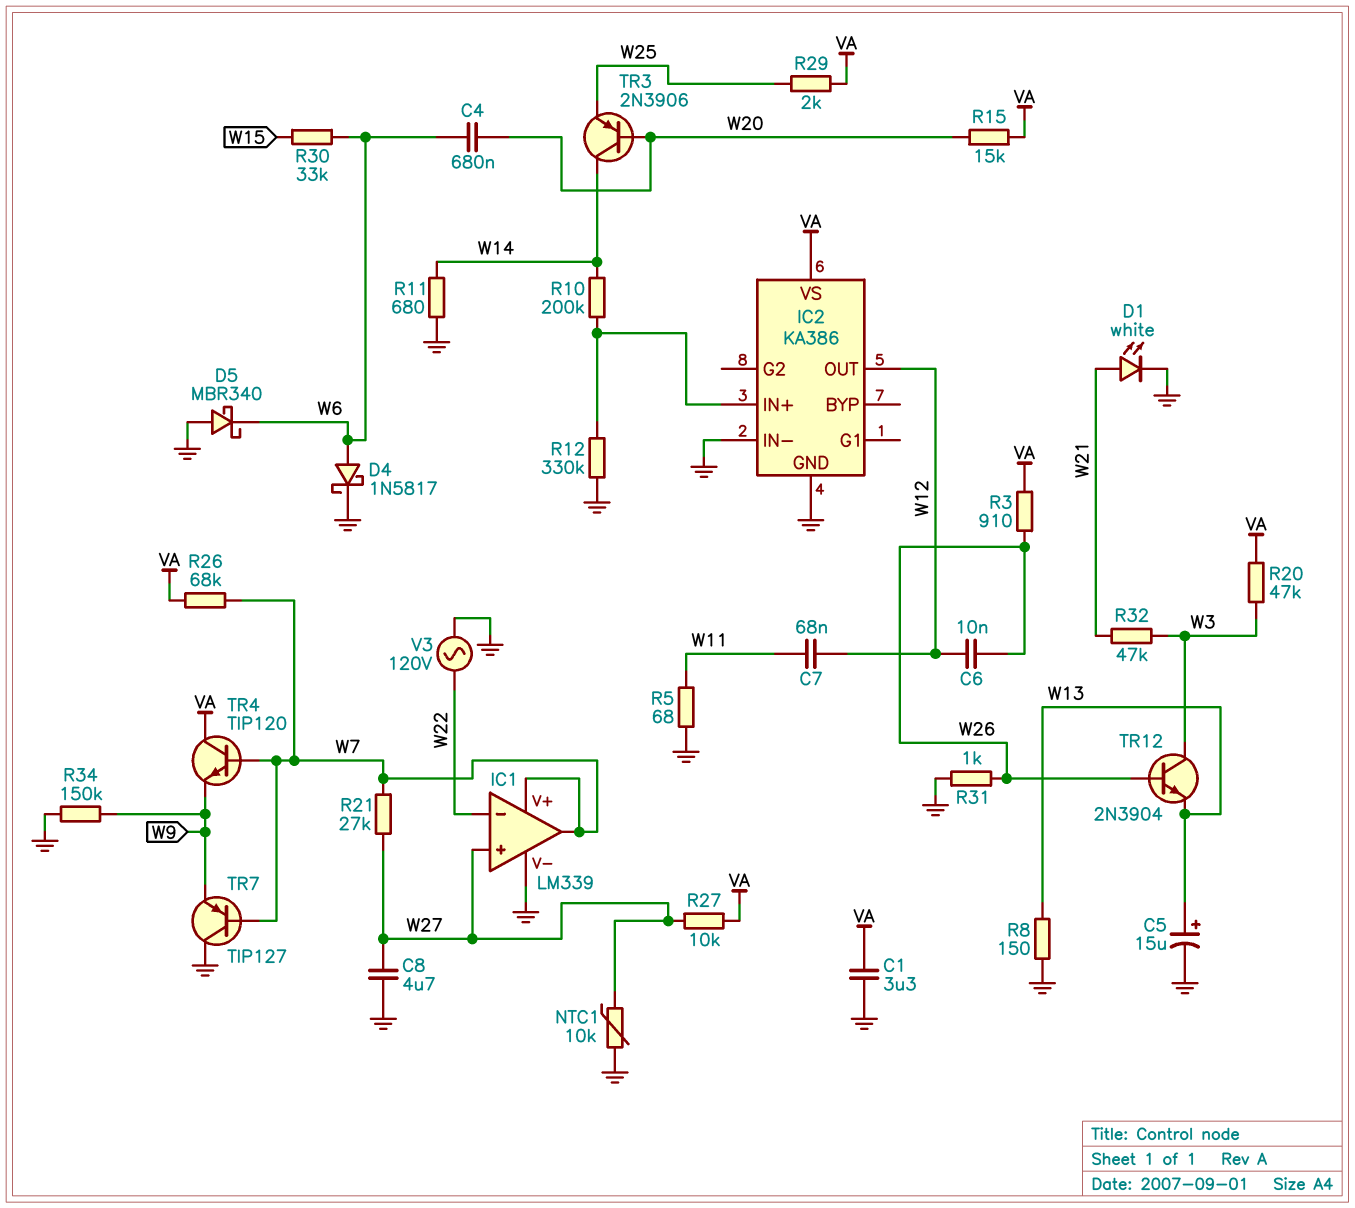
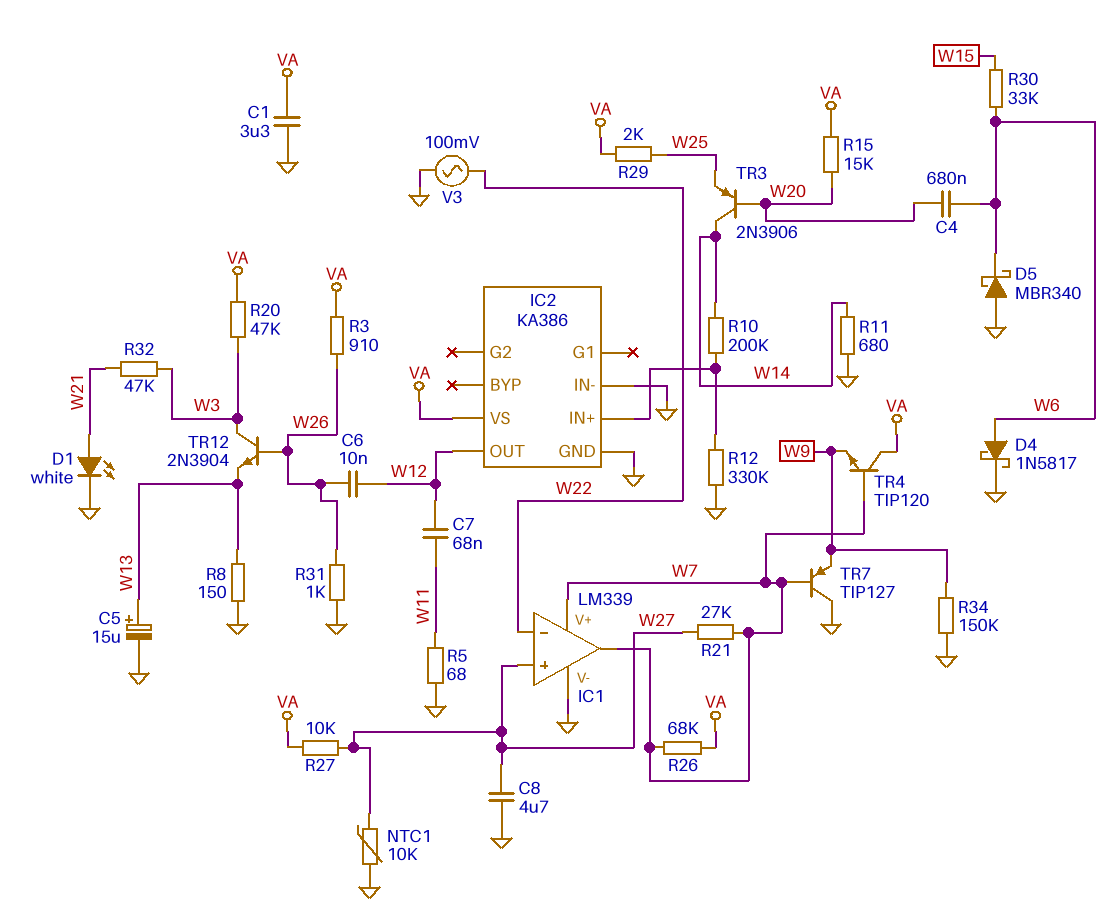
V3: AC 120V (GND, W22) -> AC 100mV (GND, W22)

